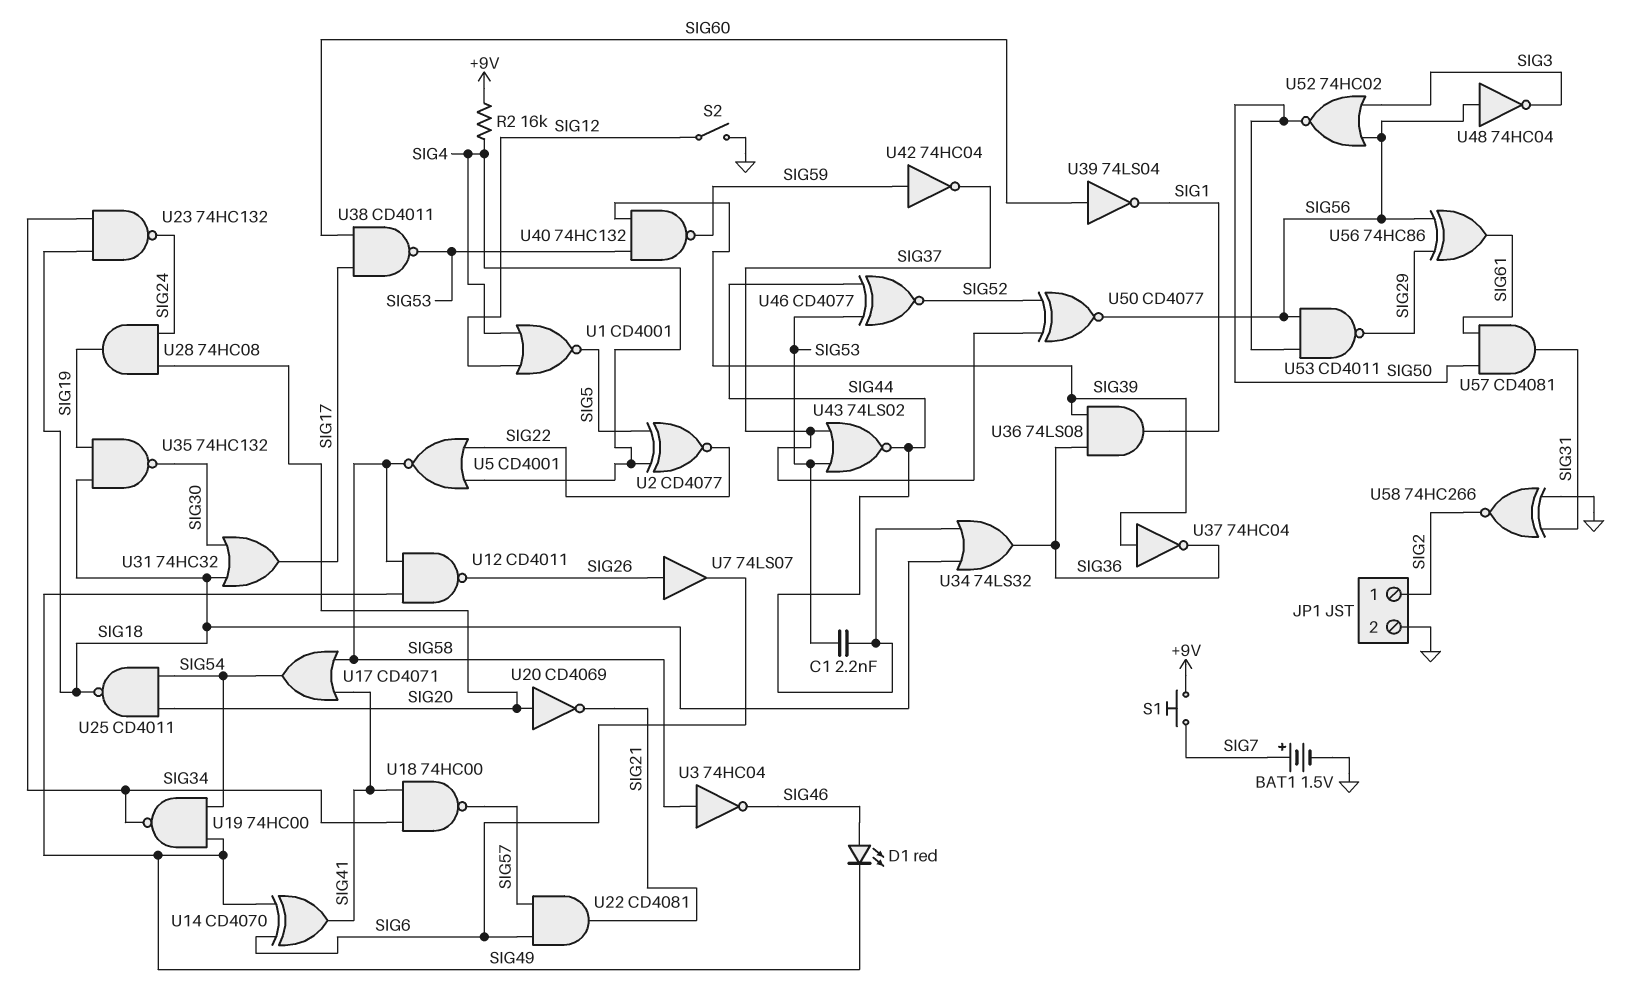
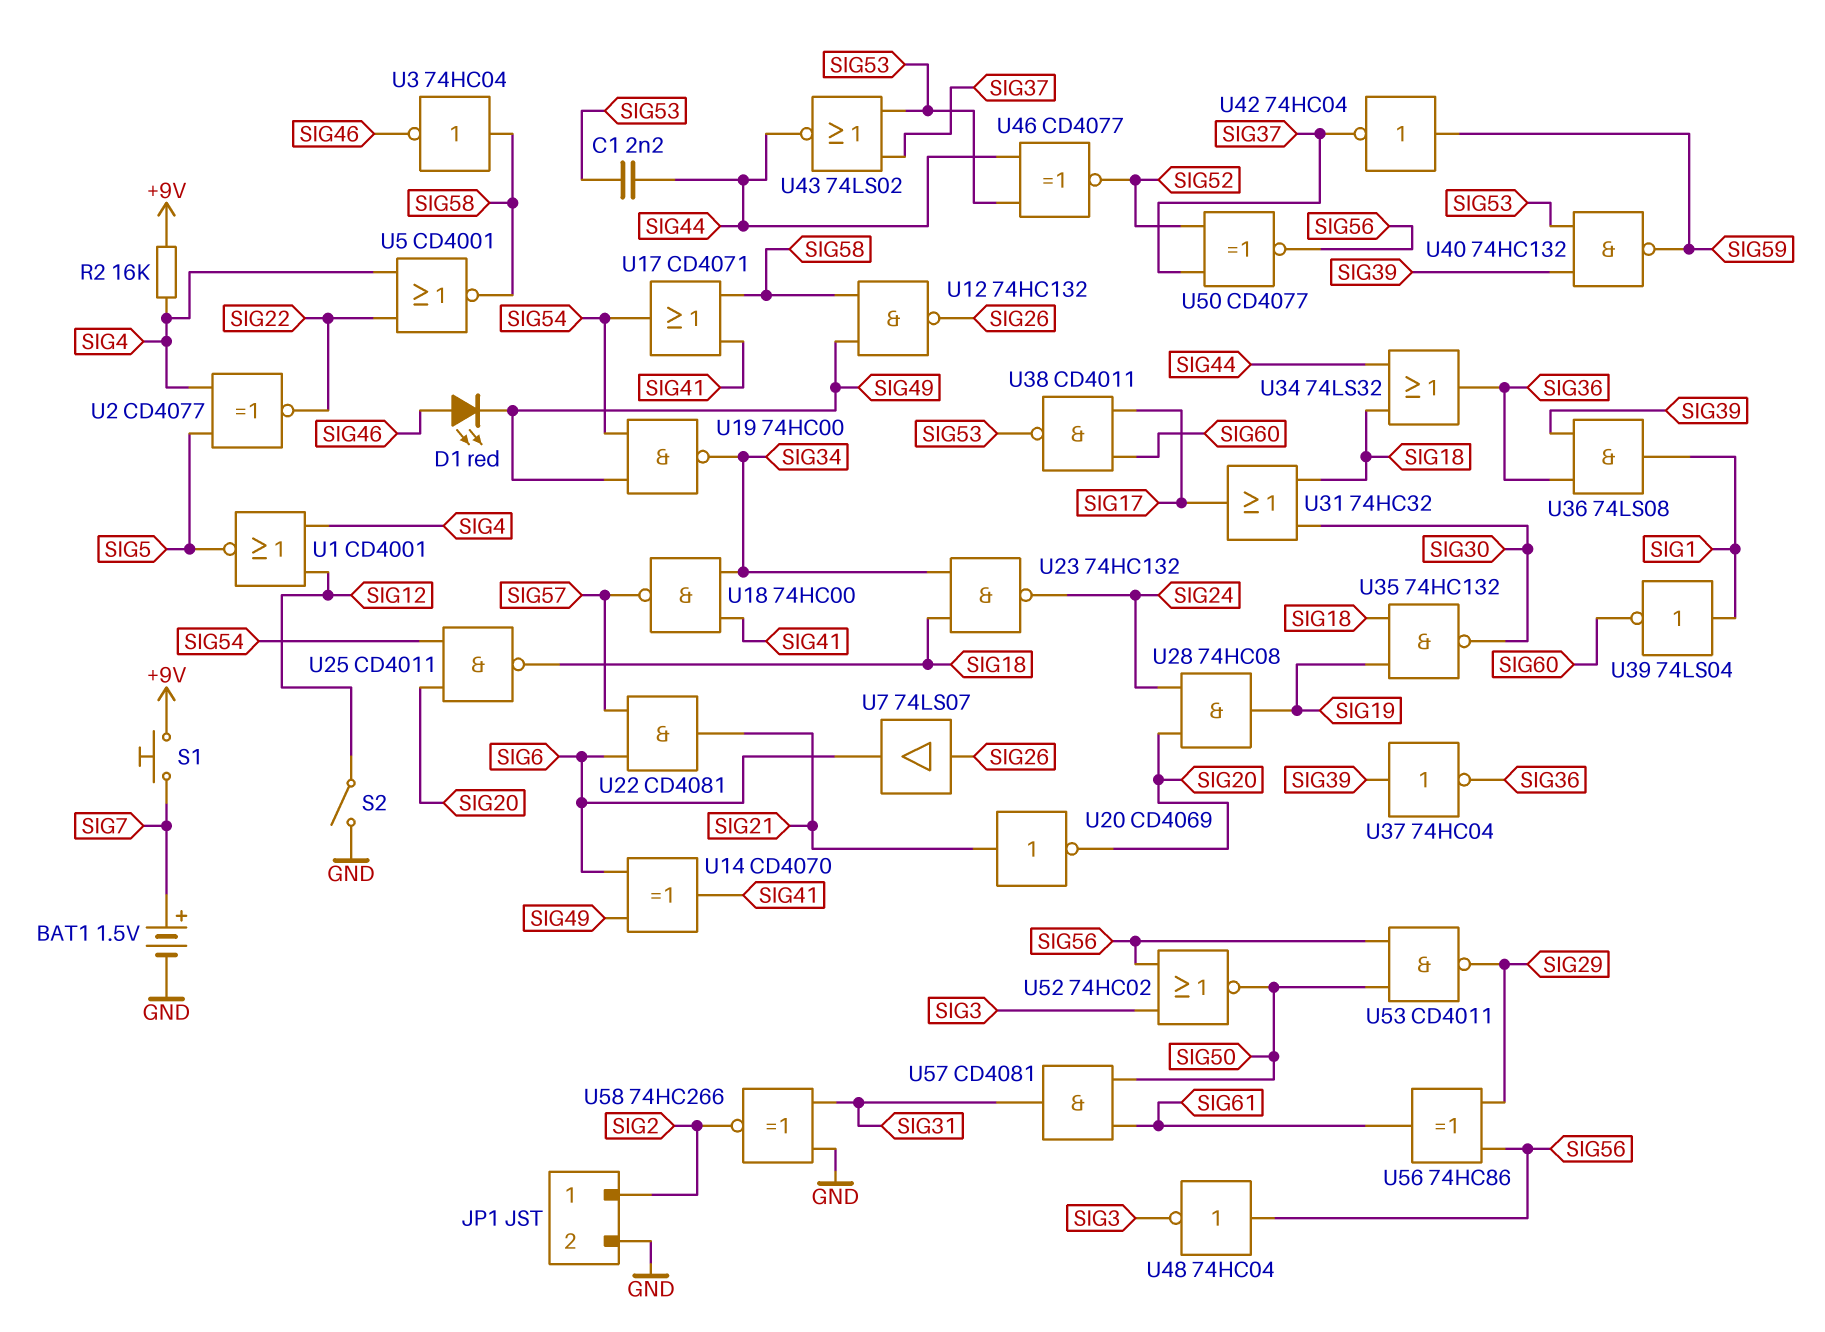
U12: NAND CD4011 (in SIG49, in SIG58, out SIG26) -> NAND 74HC132 (in SIG49, in SIG58, out SIG26)
U20: NOT CD4069 (in SIG20, out SIG21) -> NOT CD4069 (in SIG21, out SIG20)
U39: NOT 74LS04 (in SIG60, out SIG1) -> NOT 74LS04 (in SIG1, out SIG60)

